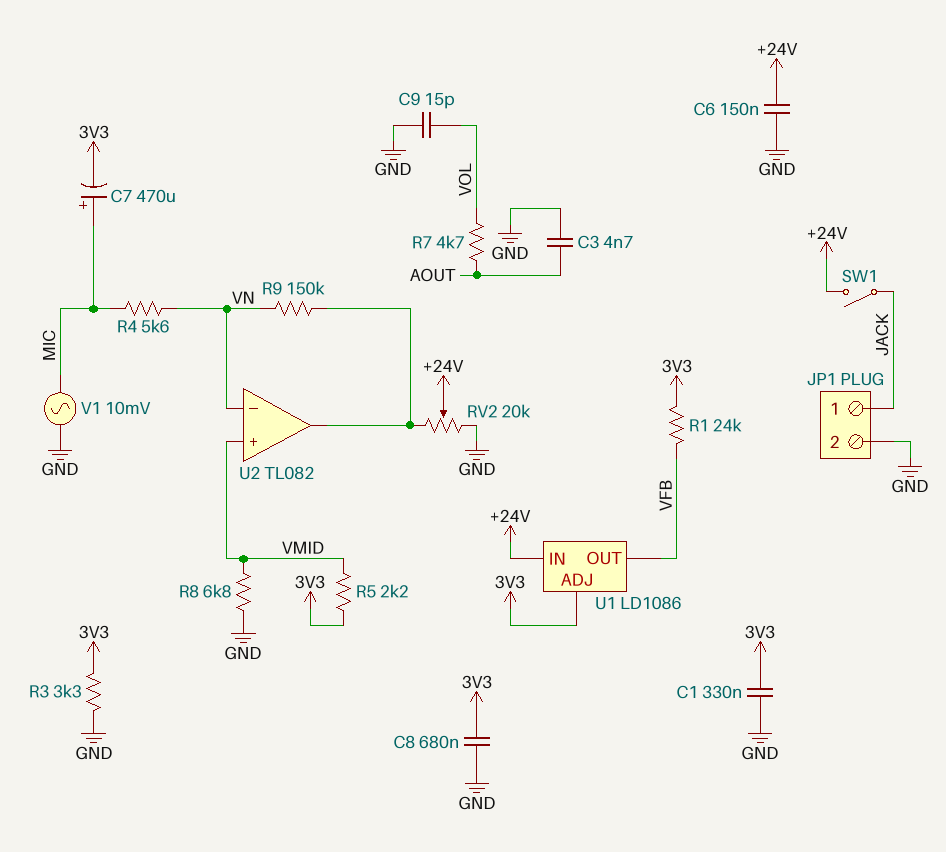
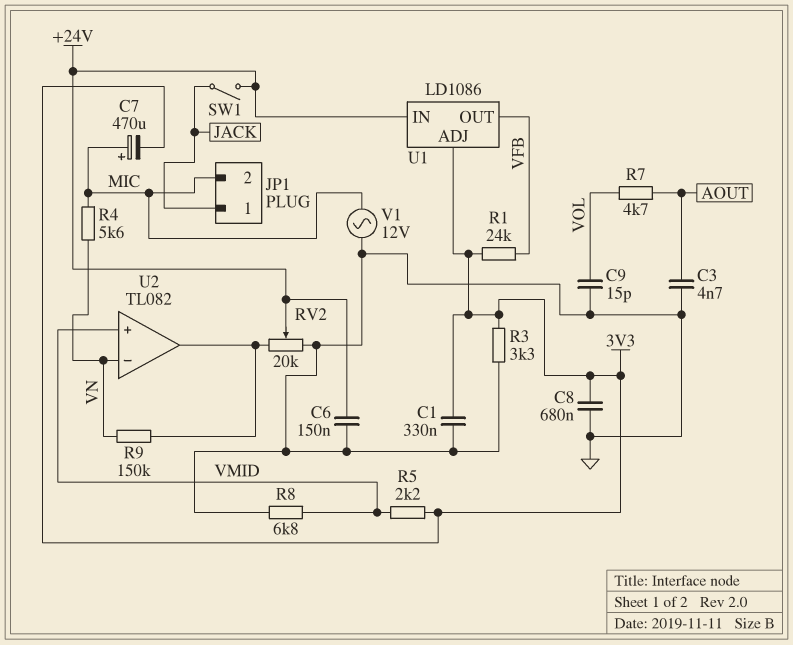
JP1 pin 2: GND -> MIC
V1: AC 10mV (GND, MIC) -> AC 12V (GND, MIC)

